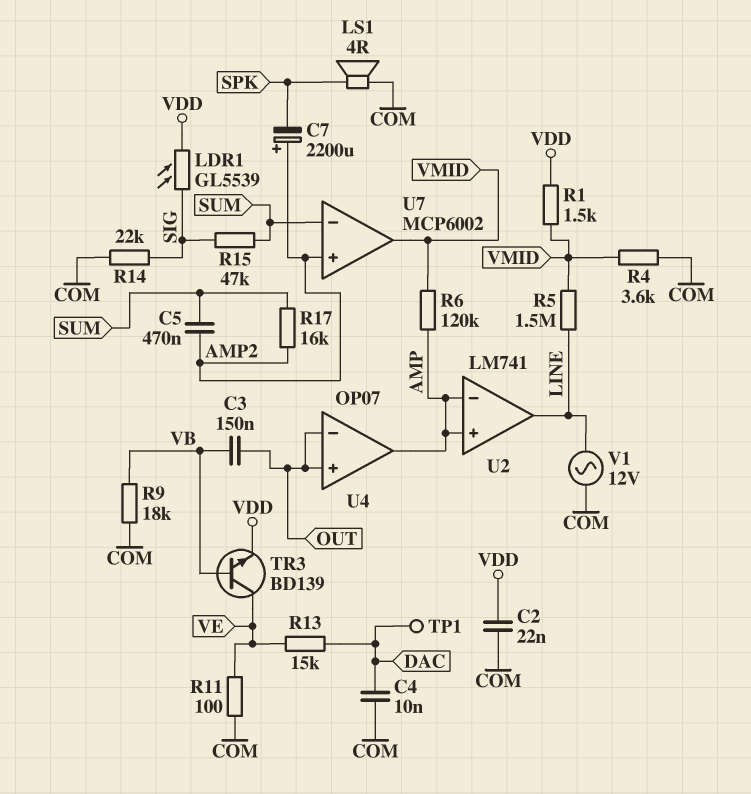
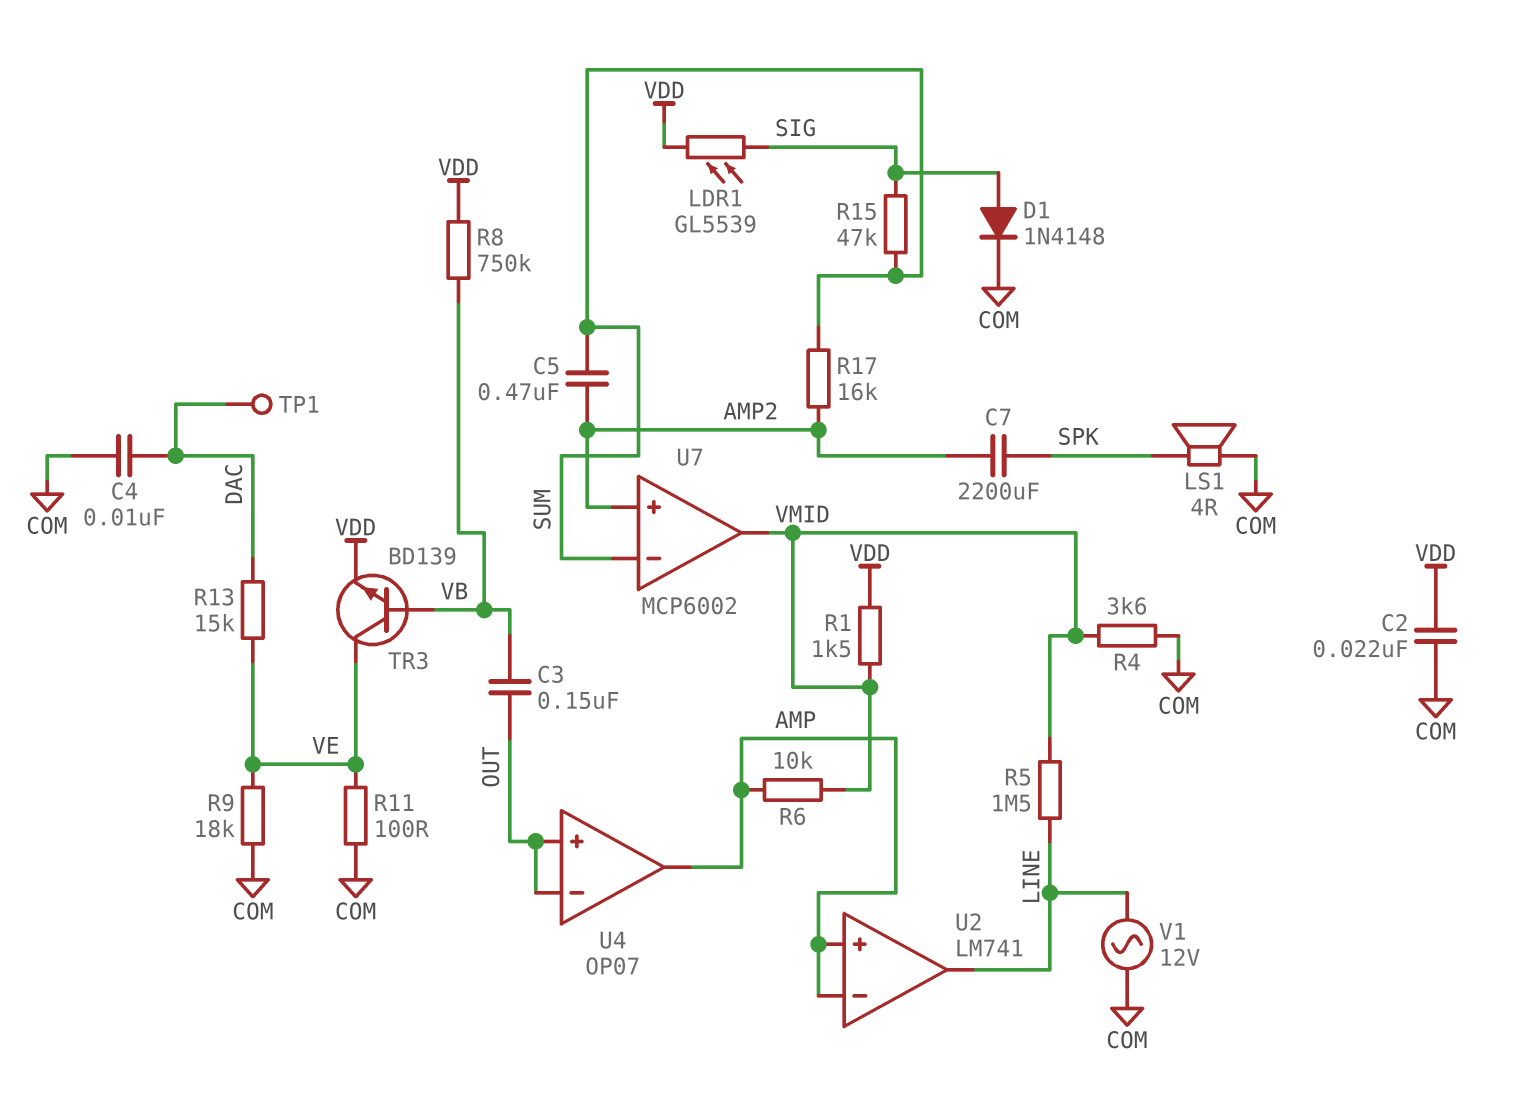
C7: 2200uF (plus AMP2, minus SPK) -> 2200uF (AMP2, SPK)
D1: none -> diode 1N4148 (A SIG, K COM)
R6: 120k (AMP, VMID) -> 10k (AMP, VMID)
R8: none -> 750k (VB, VDD)
R9: 18k (COM, VB) -> 18k (COM, VE)
R14: 22k (COM, SIG) -> none

